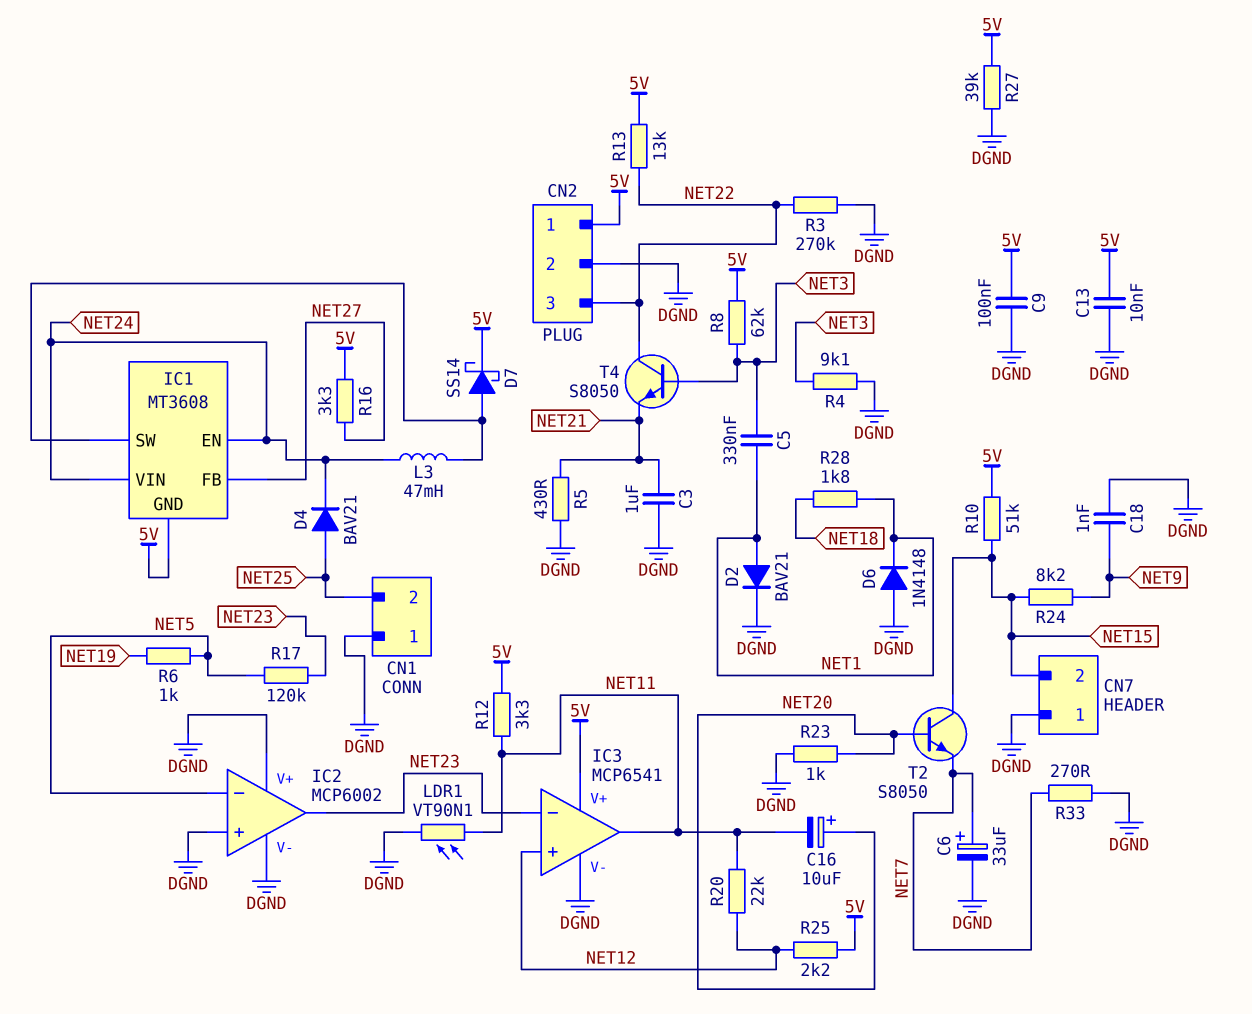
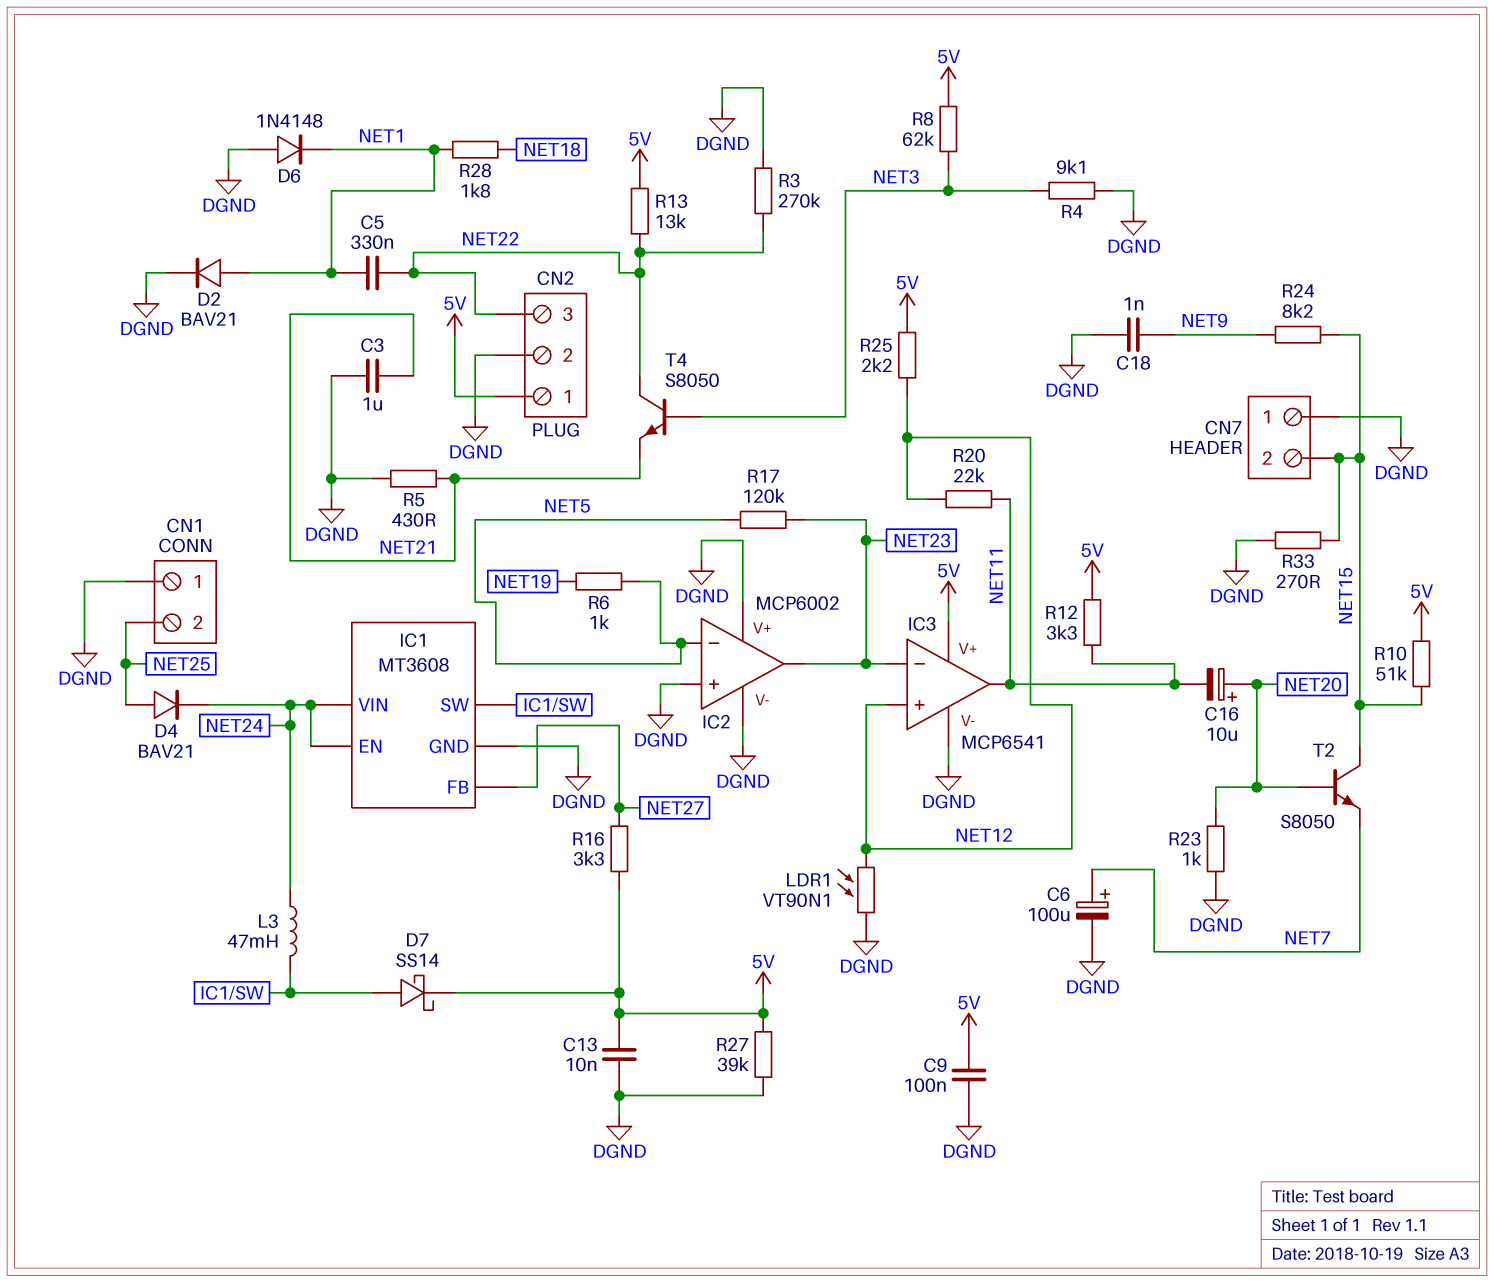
C5: 330nF (NET1, NET3) -> 330nF (NET1, NET22)
C6: 33uF (plus NET7, minus DGND) -> 100uF (plus NET7, minus DGND)
IC1 pin GND: 5V -> DGND
LDR1: VT90N1 (DGND, NET11) -> VT90N1 (DGND, NET12)
R33: 270 (DGND, NET7) -> 270 (DGND, NET15)

